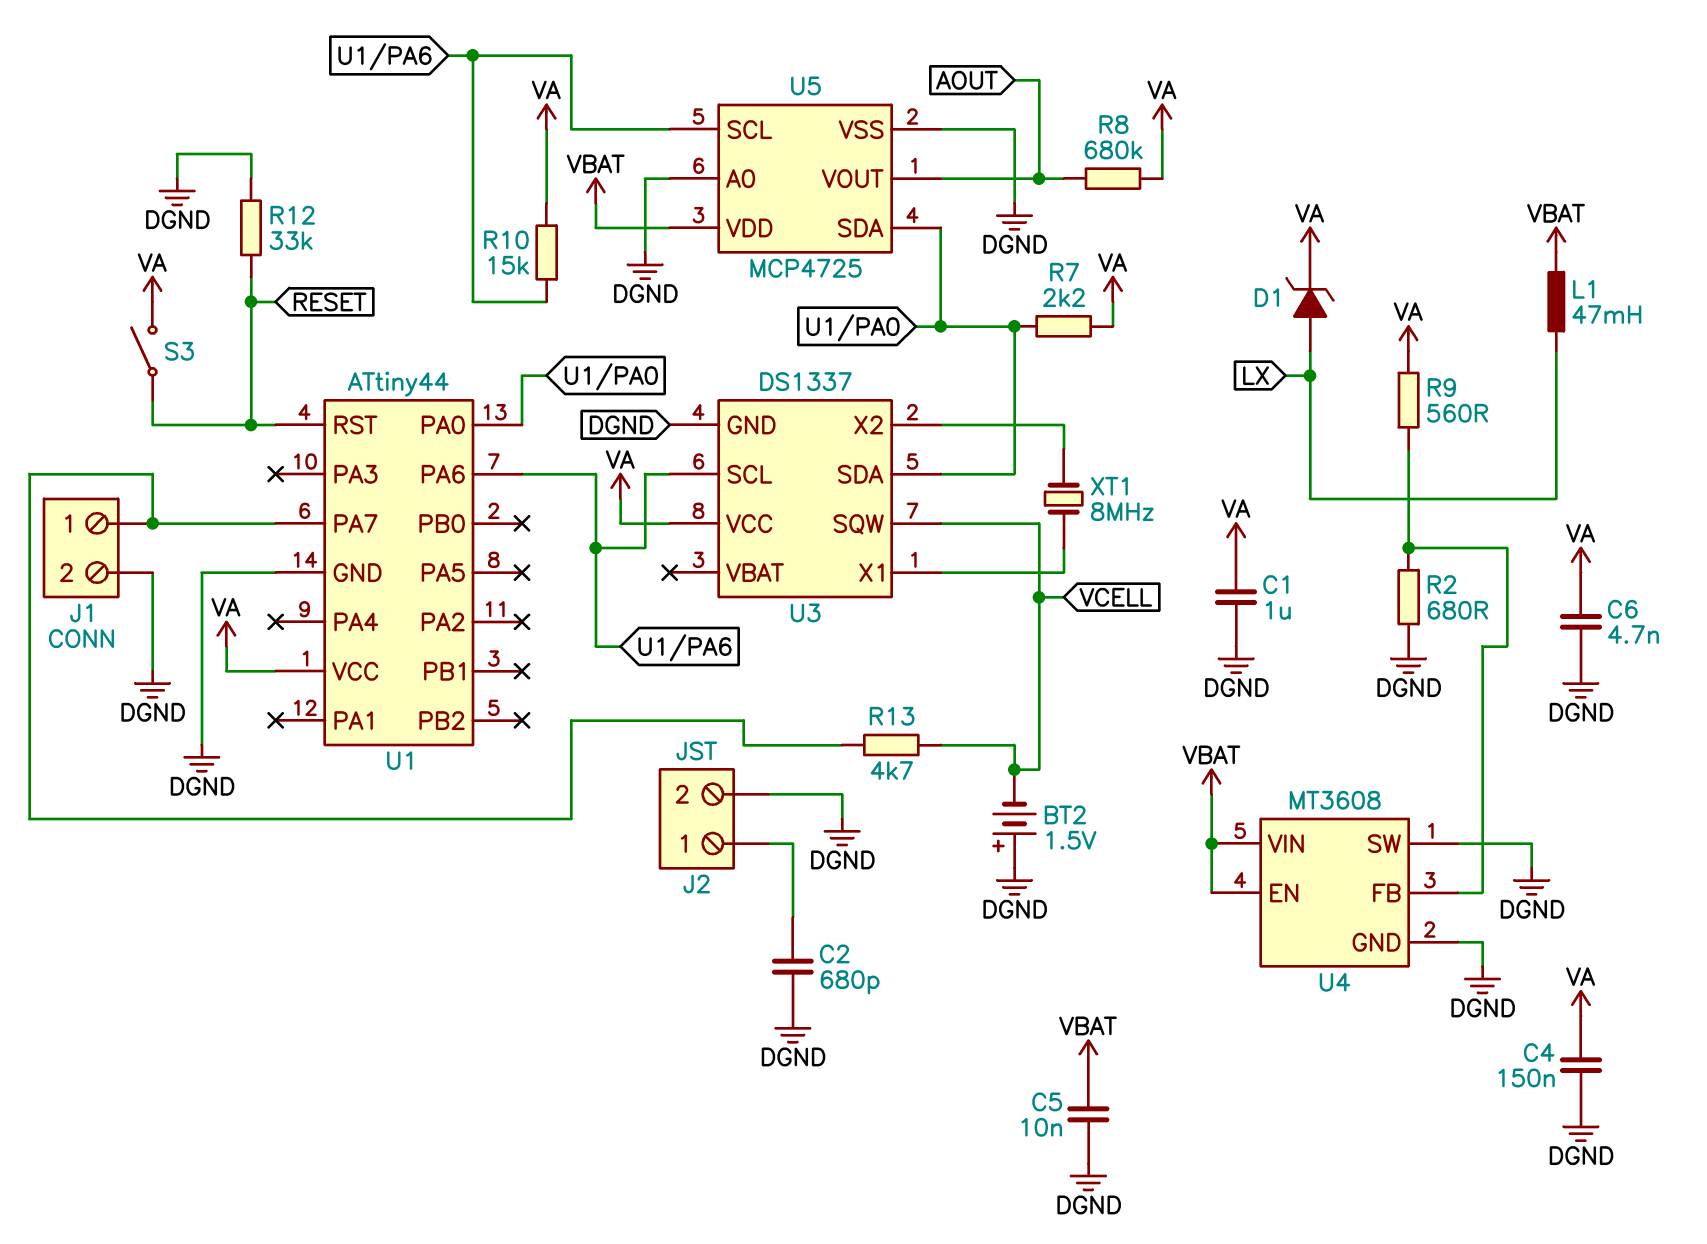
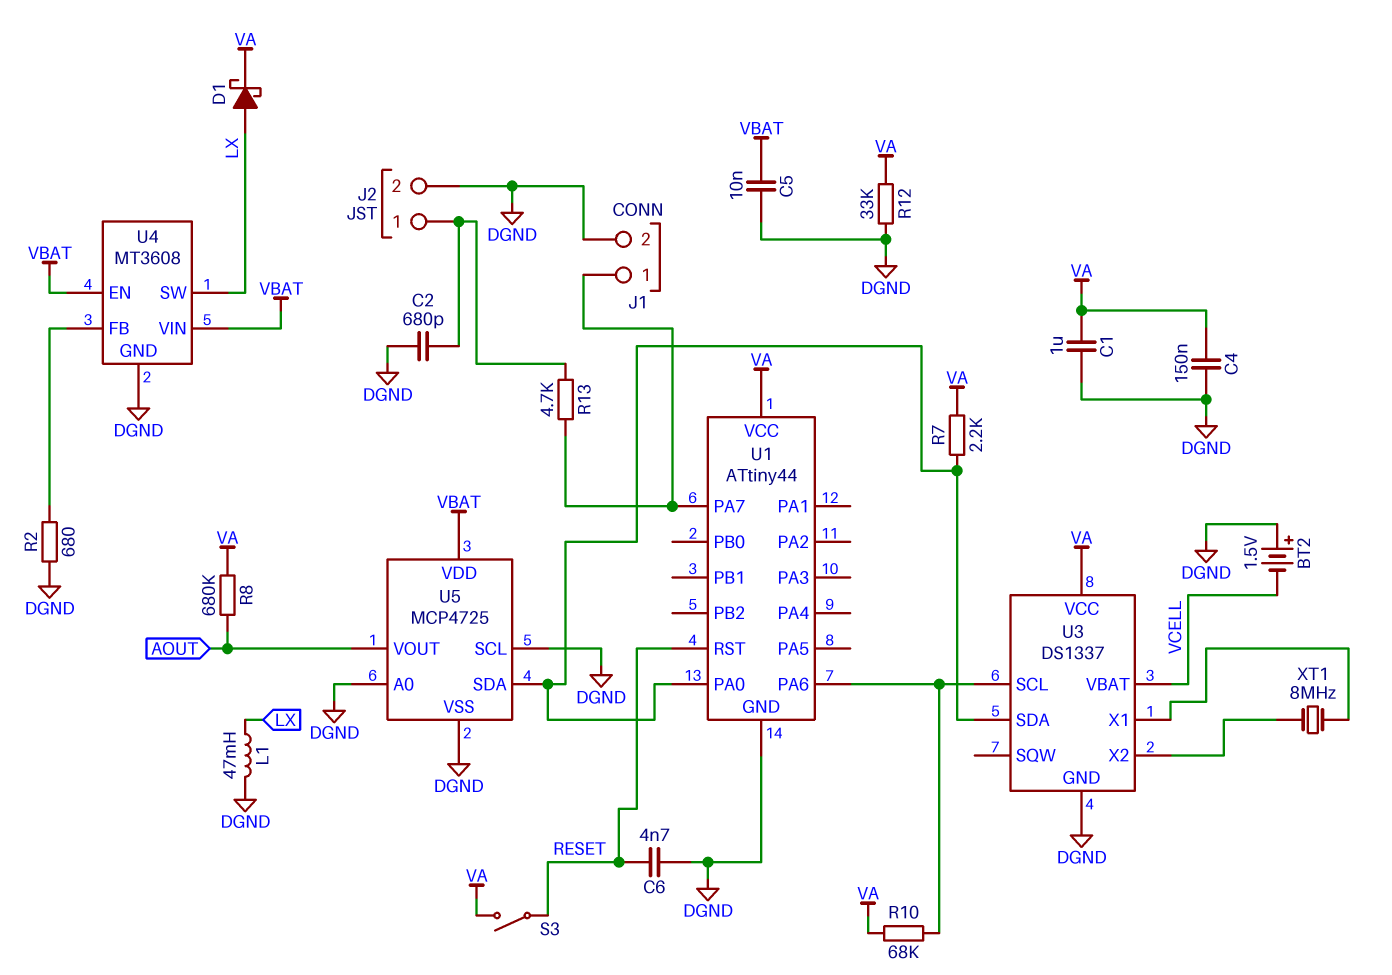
C6: 4.7nF (DGND, VA) -> 4.7nF (DGND, RESET)
D1: zener (A LX, K VA) -> schottky (A LX, K VA)
L1: 47mH (LX, VBAT) -> 47mH (DGND, LX)
R9: 560 (U4/FB, VA) -> none
R10: 15k (U1/PA6, VA) -> 68k (U1/PA6, VA)
R12: 33k (DGND, RESET) -> 33k (DGND, VA)
R13: 4.7k (J1/1, VCELL) -> 4.7k (J1/1, J2/1)
U3 pin SQW: VCELL -> none
U3 pin VBAT: none -> VCELL
U4 pin SW: DGND -> LX
U5 pin SCL: U1/PA6 -> DGND

